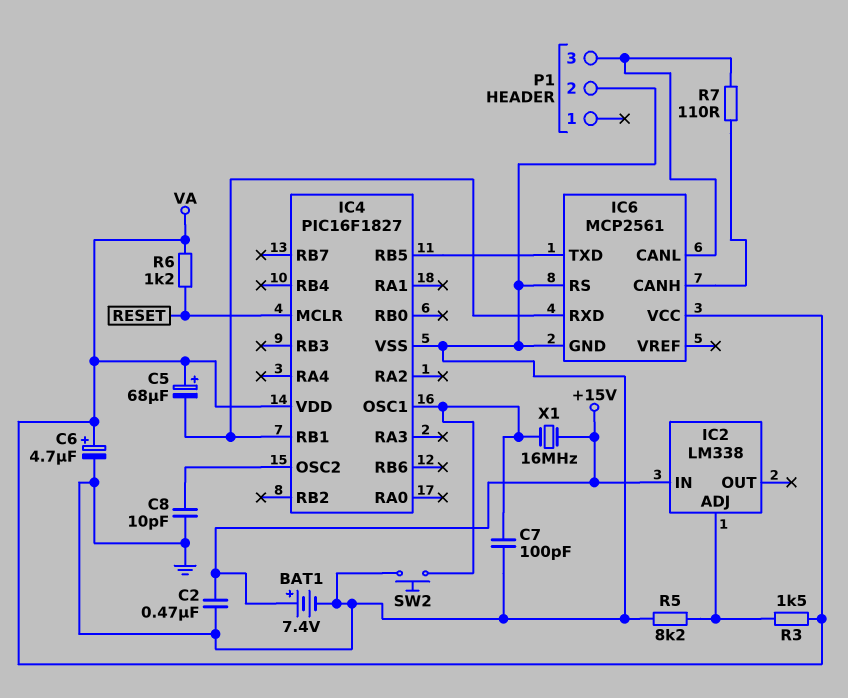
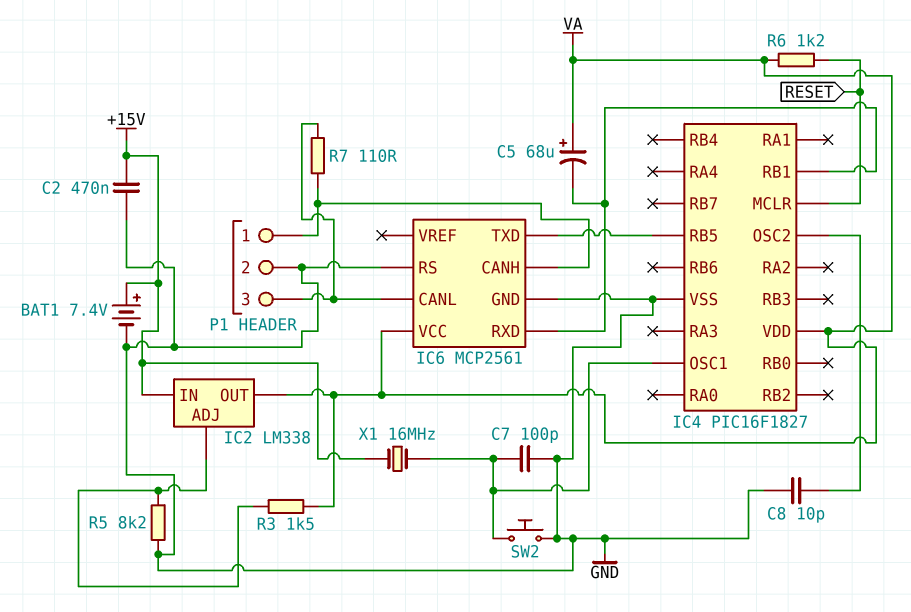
C6: 4.7uF (plus VA, minus GND) -> none
IC2 pin OUT: none -> VA
P1 pin 1: none -> IC6/CANH

